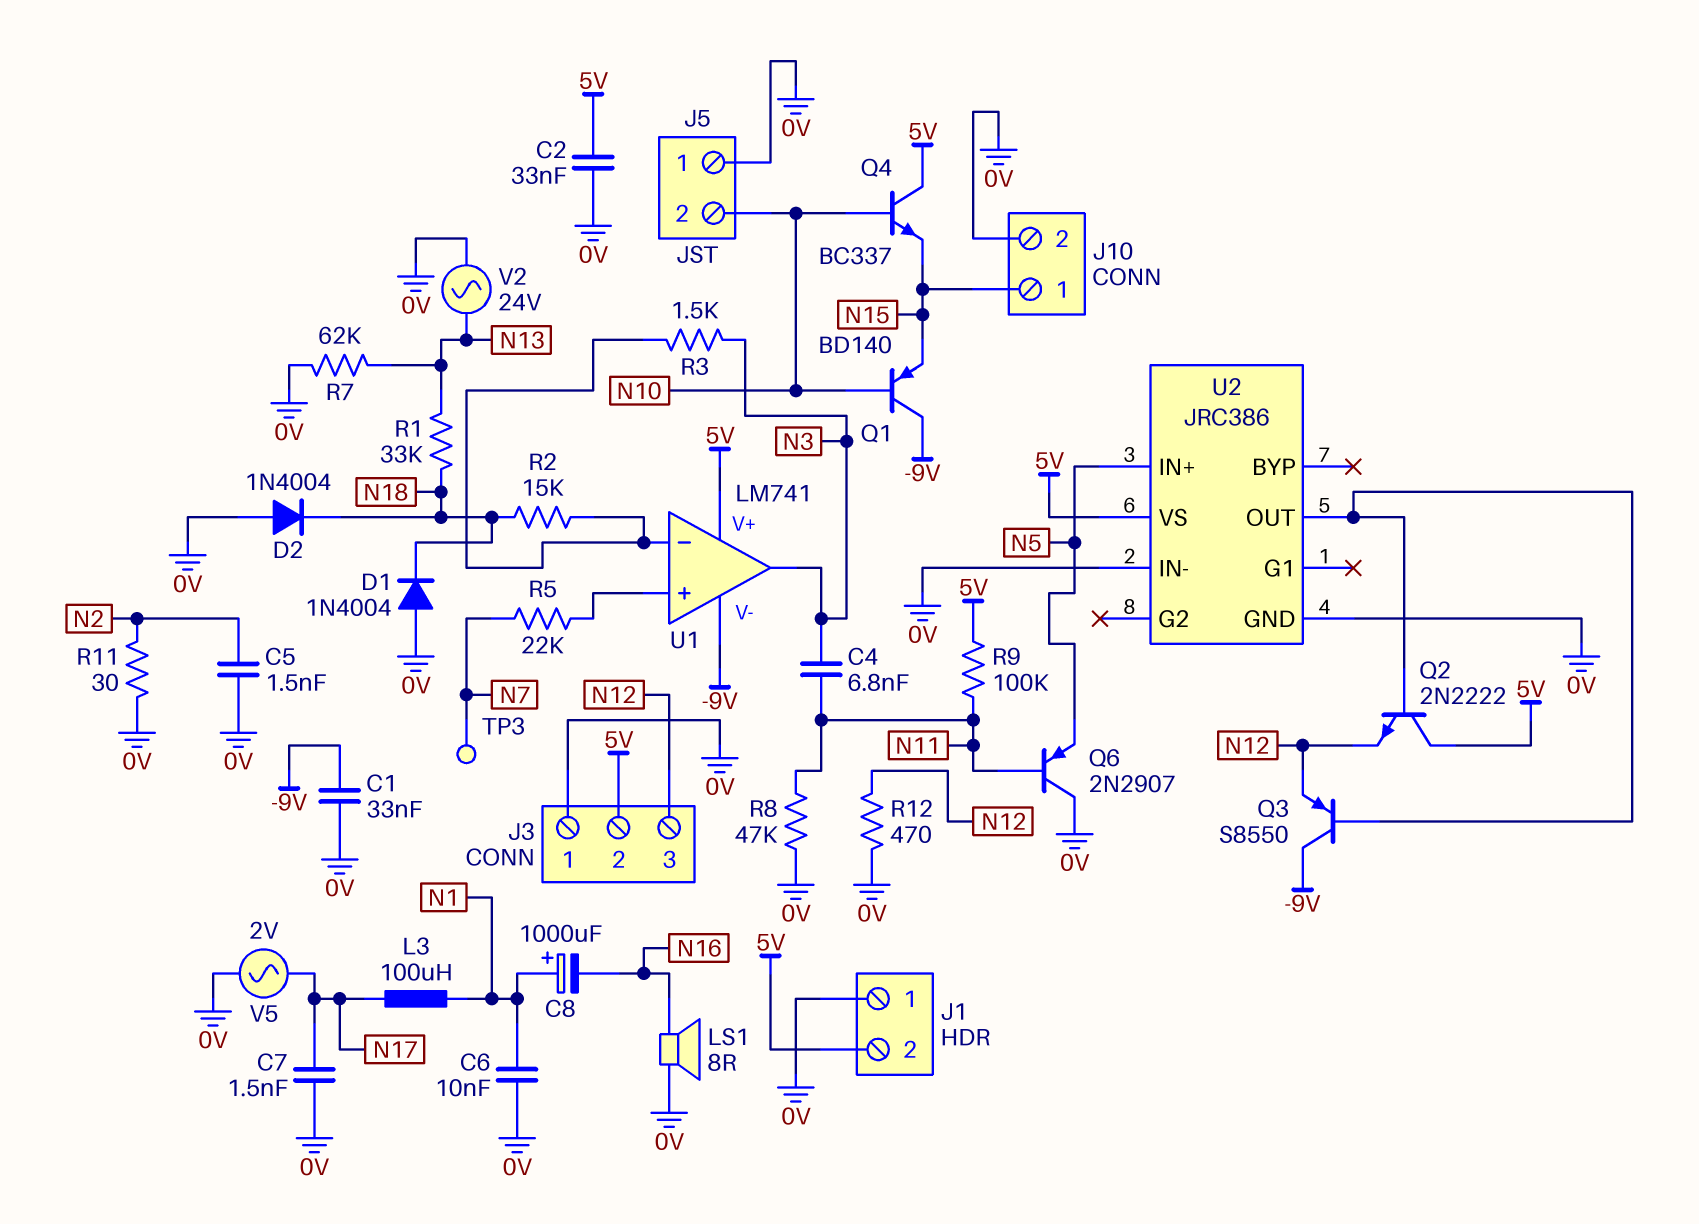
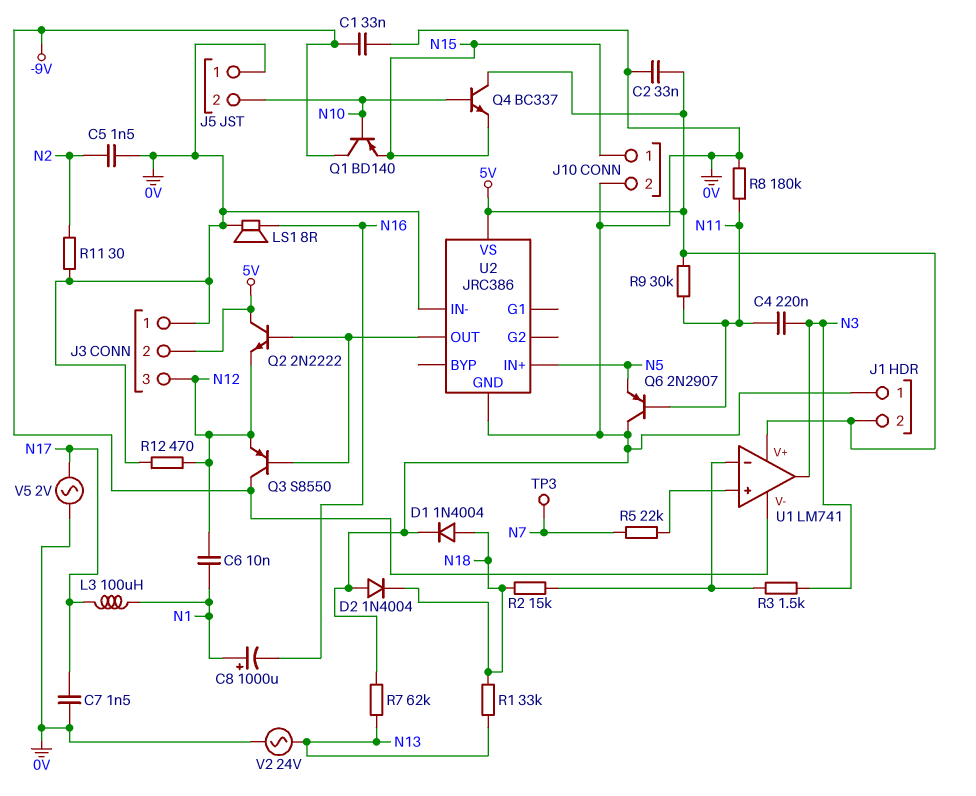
C4: 6.8nF (N3, N11) -> 220nF (N3, N11)
C6: 10nF (0V, N1) -> 10nF (N1, N12)
D1: diode 1N4004 (A 0V, K N18) -> diode 1N4004 (A N18, K 0V)
R8: 47k (0V, N11) -> 180k (0V, N11)
R9: 100k (5V, N11) -> 30k (5V, N11)

